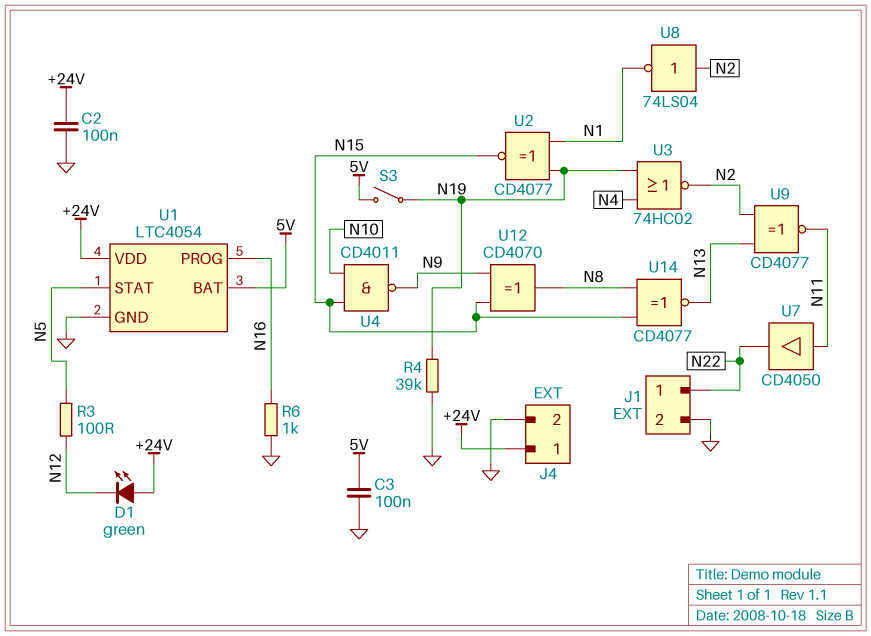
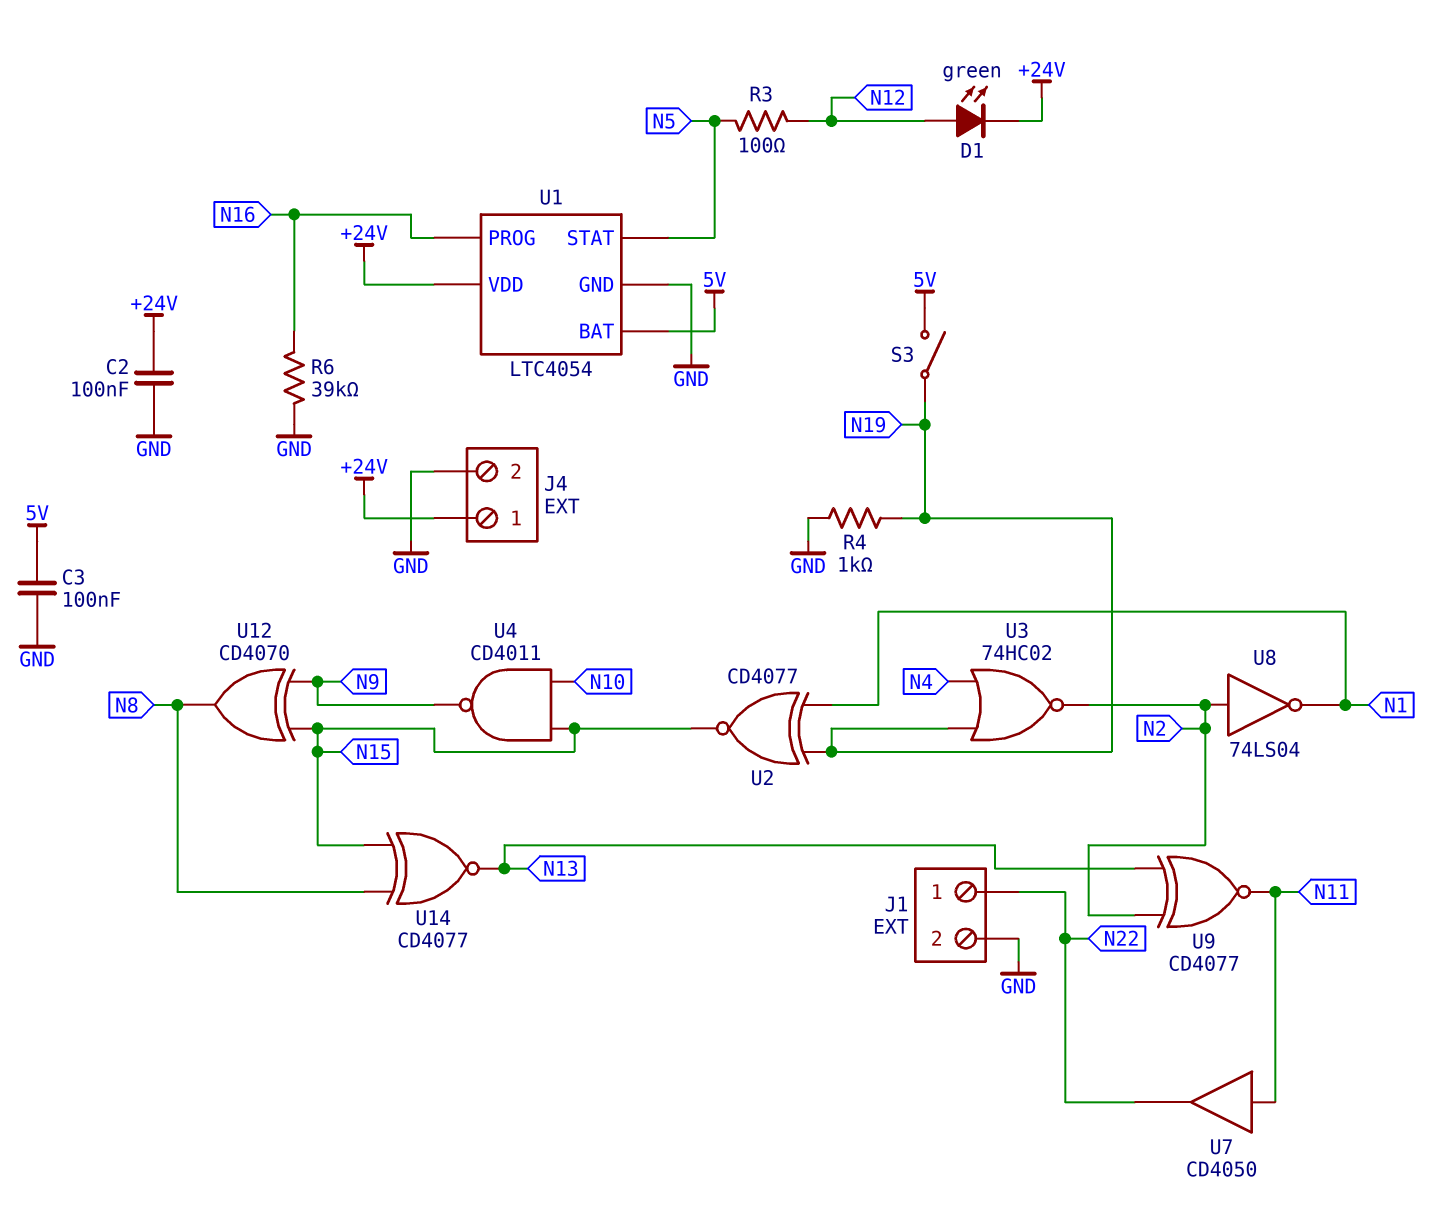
D1: LED green (A +24V, K N12) -> LED green (A N12, K +24V)
R4: 39k (GND, N19) -> 1k (GND, N19)
R6: 1k (GND, N16) -> 39k (GND, N16)

